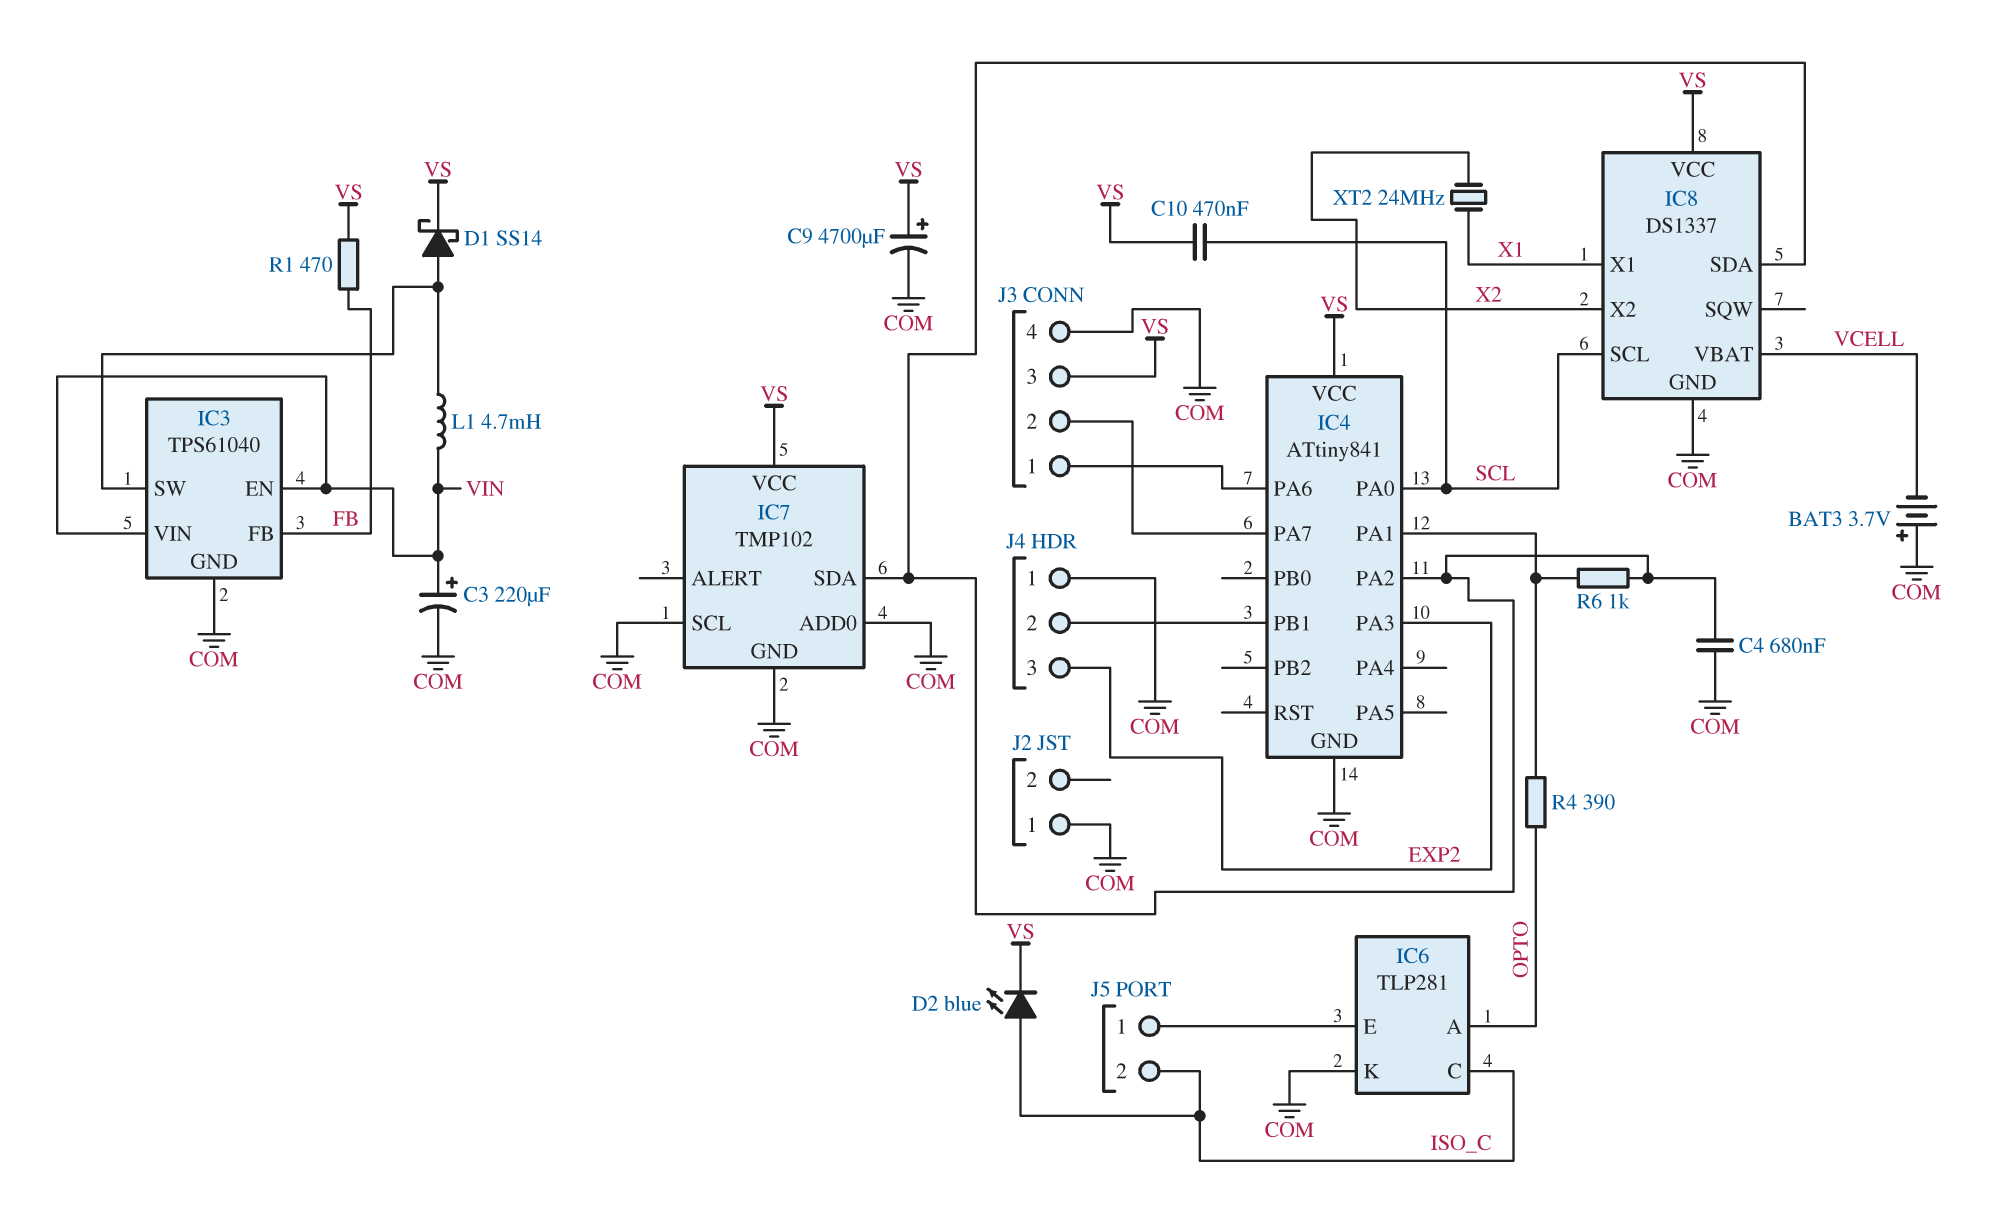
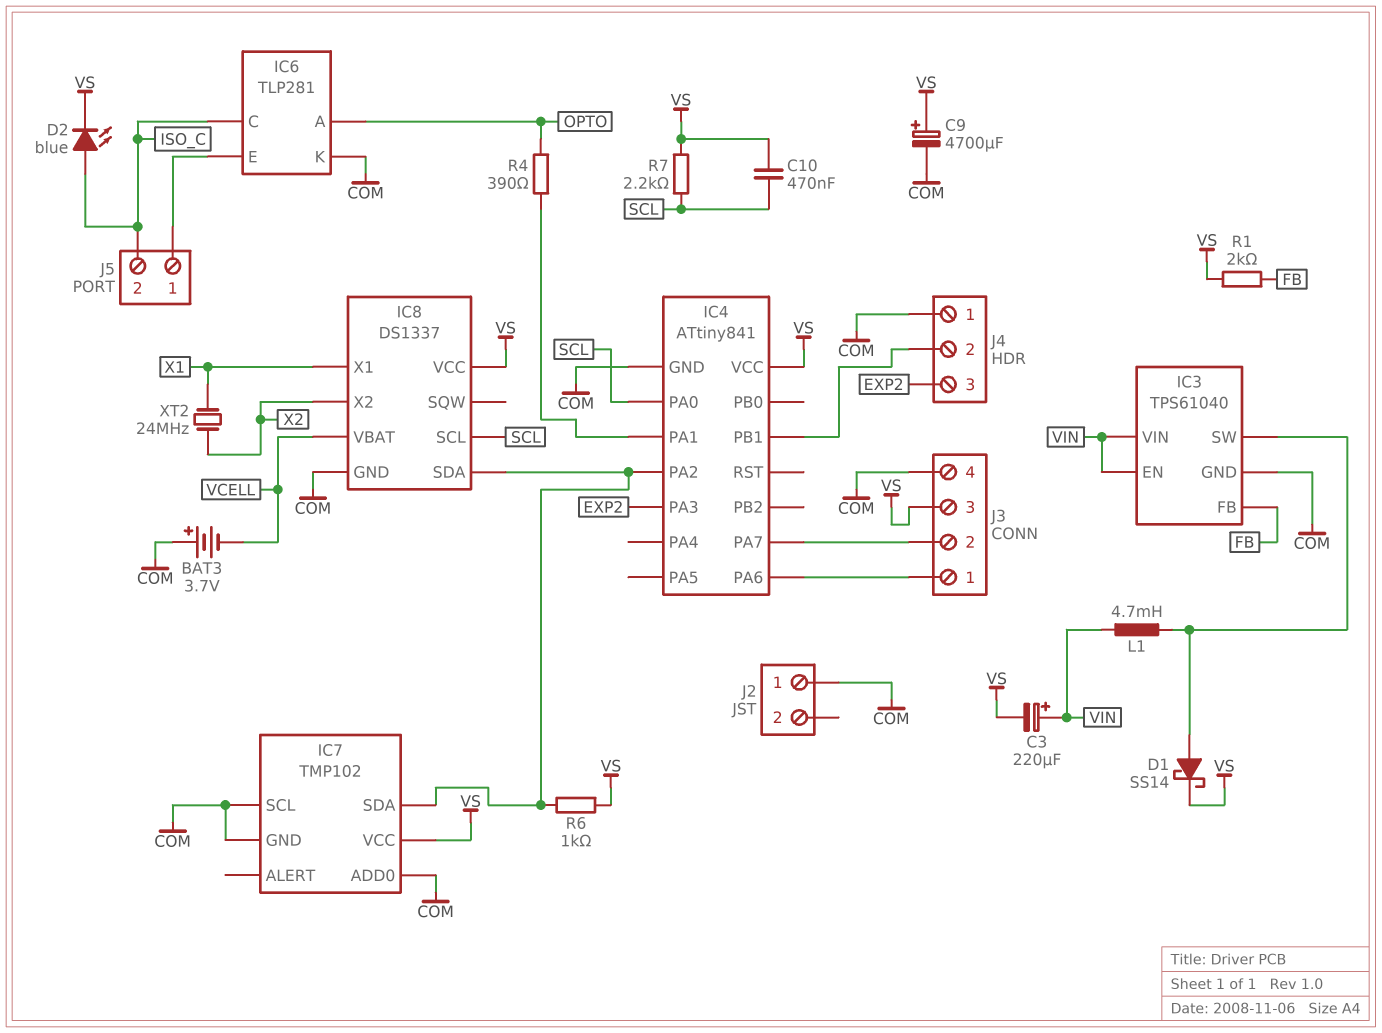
C3: 220uF (plus VIN, minus COM) -> 220uF (plus VIN, minus VS)
C4: 680nF (COM, IC4/PA2) -> none
R1: 470 (FB, VS) -> 2k (FB, VS)
R6: 1k (IC4/PA1, IC4/PA2) -> 1k (IC4/PA2, VS)
R7: none -> 2.2k (SCL, VS)

